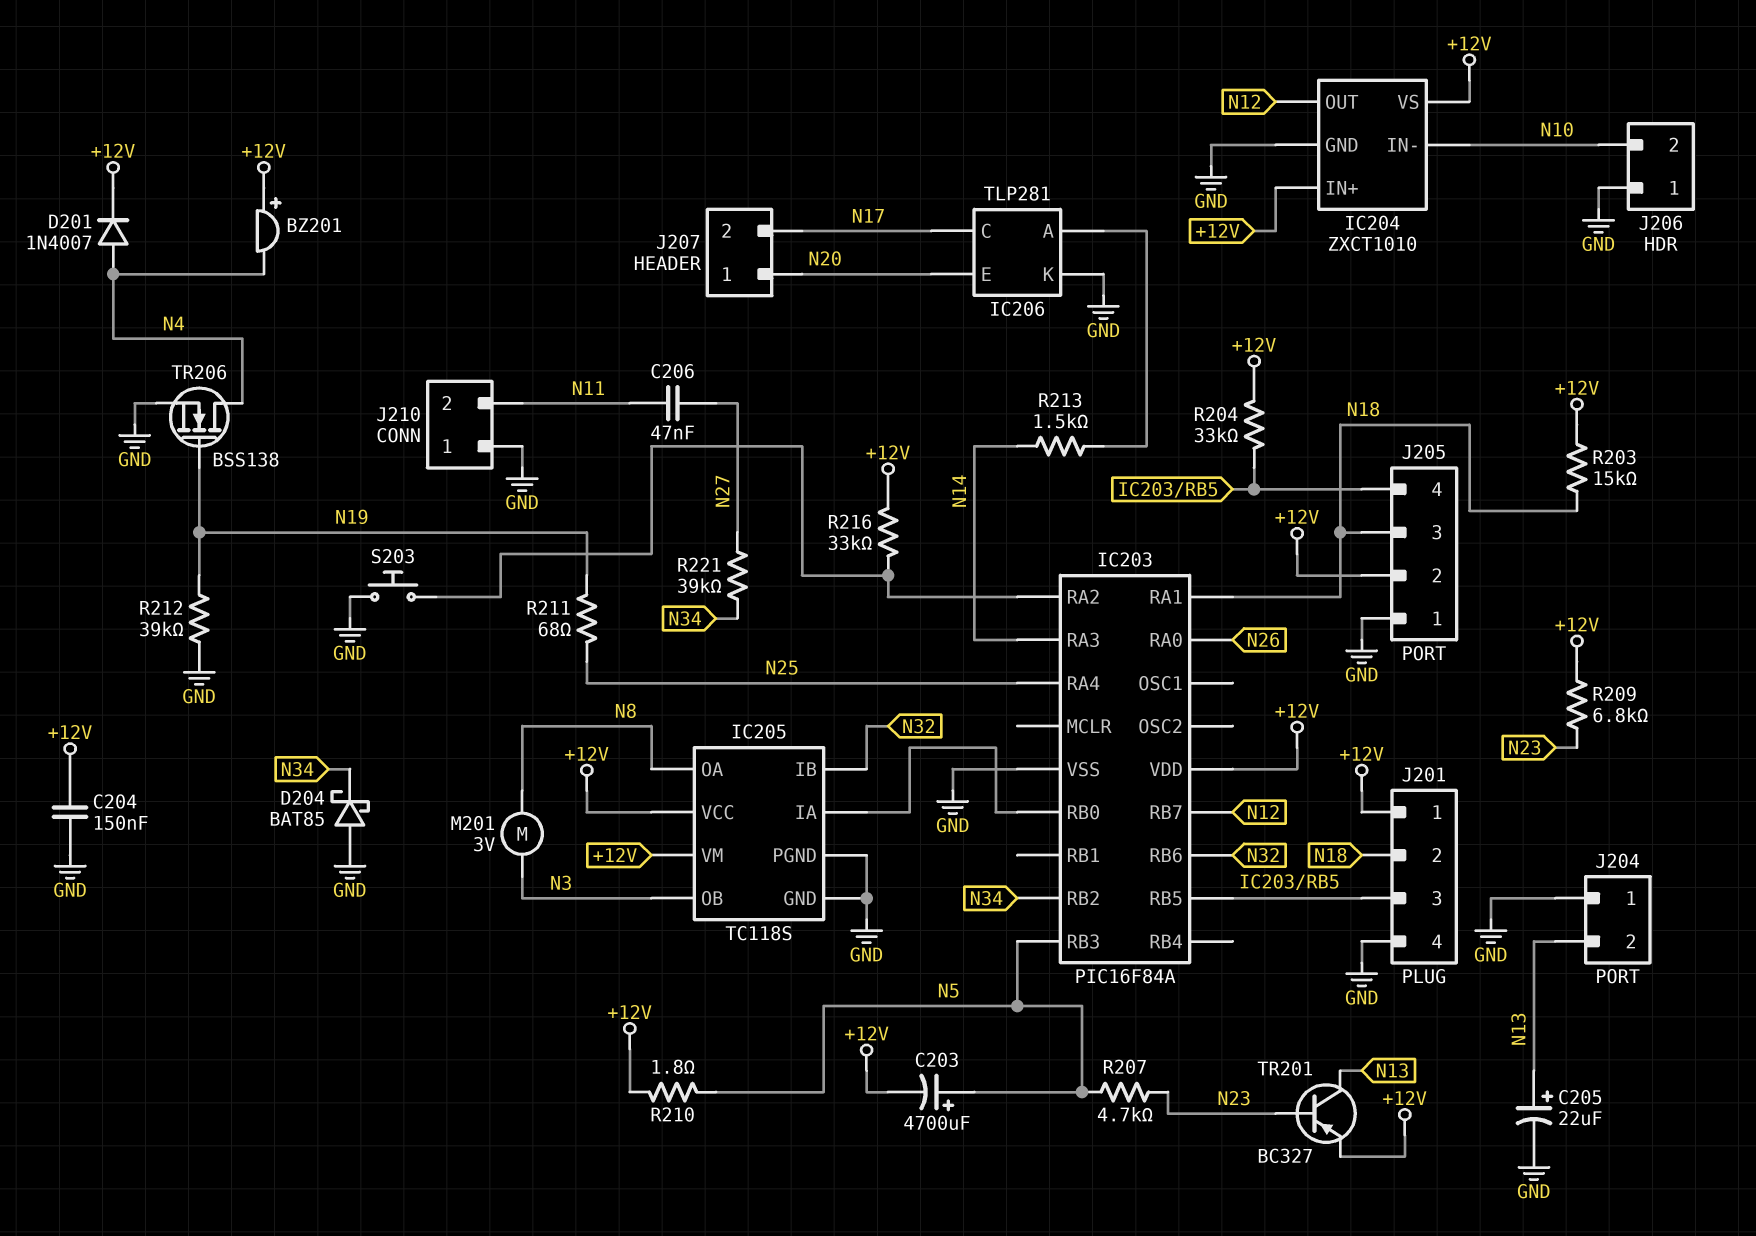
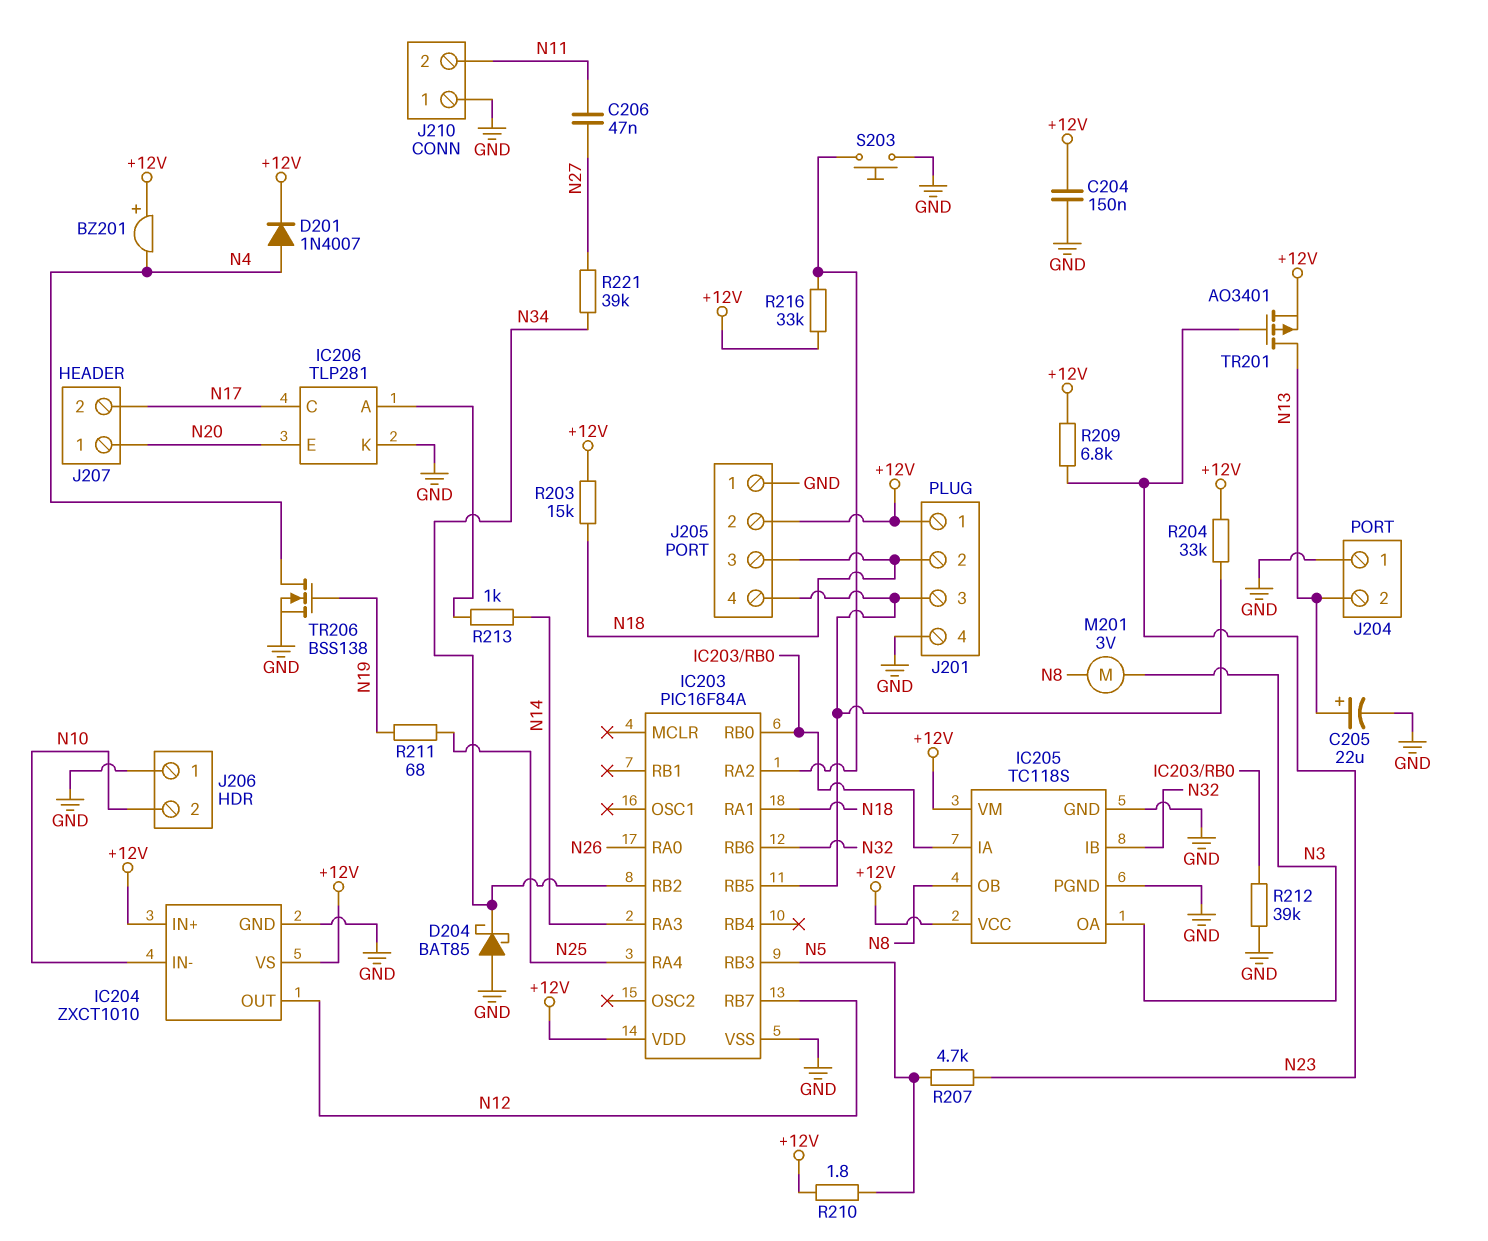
C203: 4700uF (plus N5, minus +12V) -> none
IC205 pin OA: N8 -> N3
IC205 pin OB: N3 -> N8
R212: 39k (GND, N19) -> 39k (GND, IC203/RB0)
R213: 1.5k (IC206/A, N14) -> 1k (IC206/A, N14)
TR201: PNP BC327 (B N23, C N13, E +12V) -> PMOS AO3401 (G N23, D N13, S +12V)

